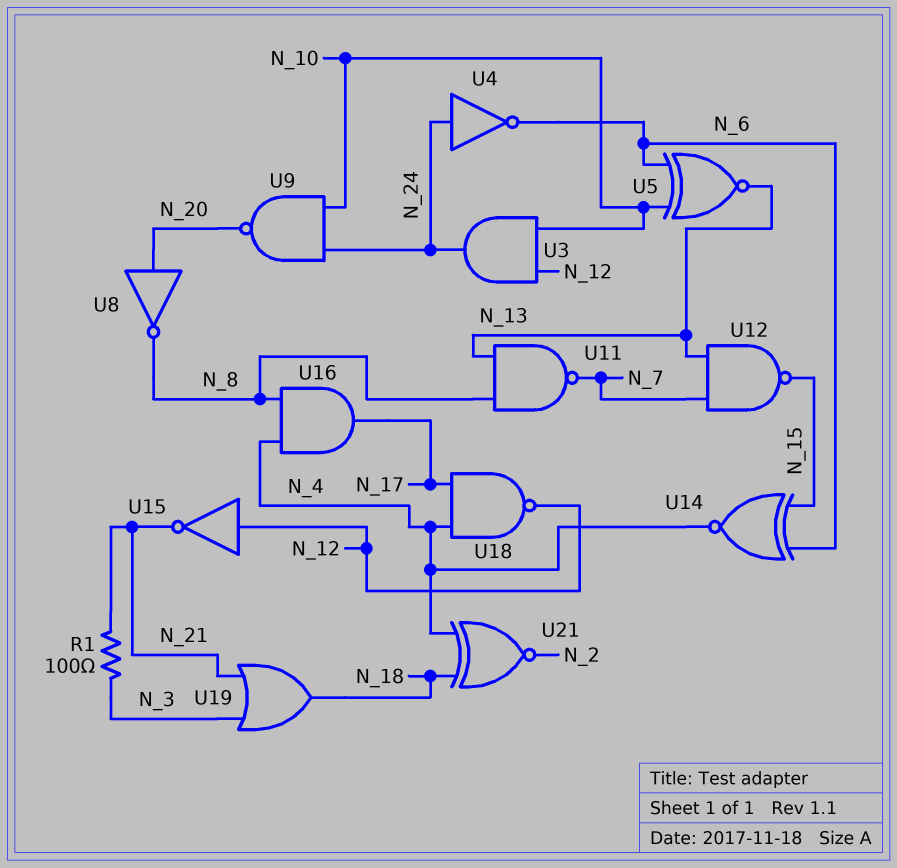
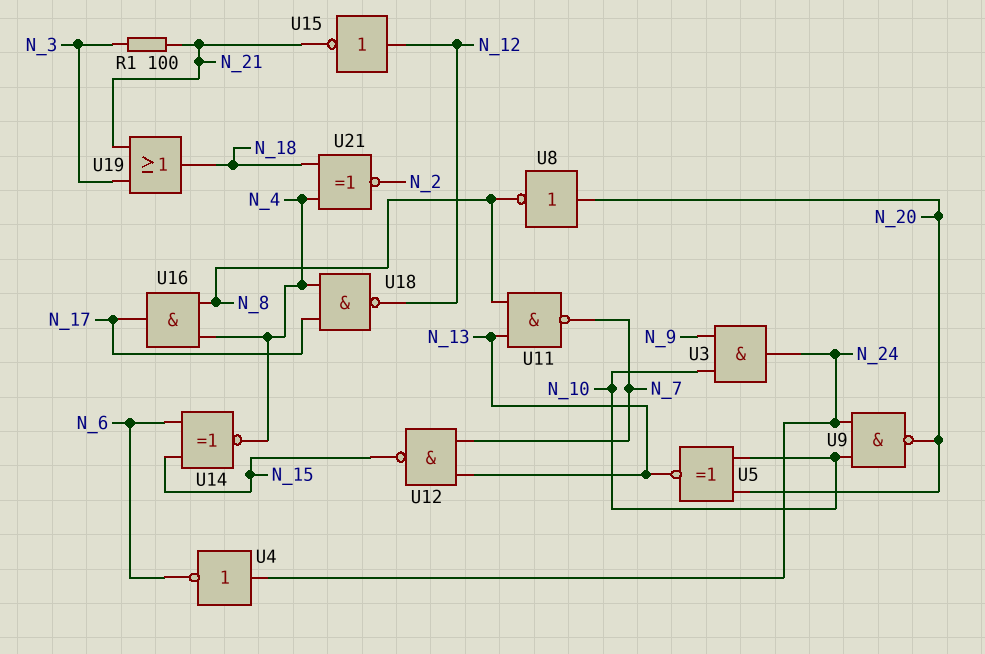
U3: AND (in N_10, in N_12, out N_24) -> AND (in N_9, in N_10, out N_24)
U5: XNOR (in N_6, in N_10, out N_13) -> XNOR (in N_10, in N_20, out N_13)

